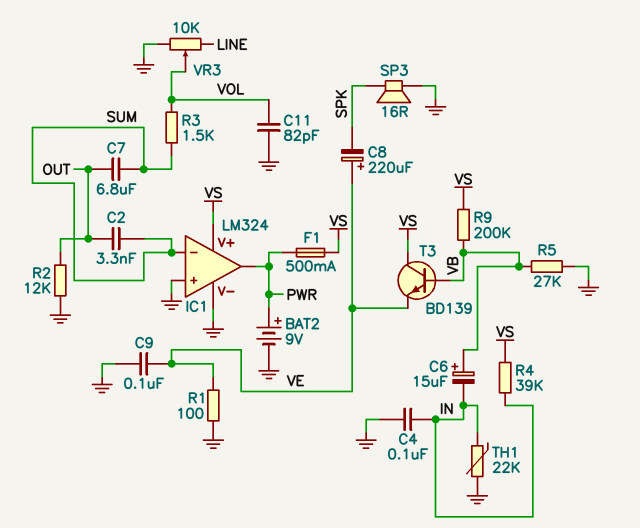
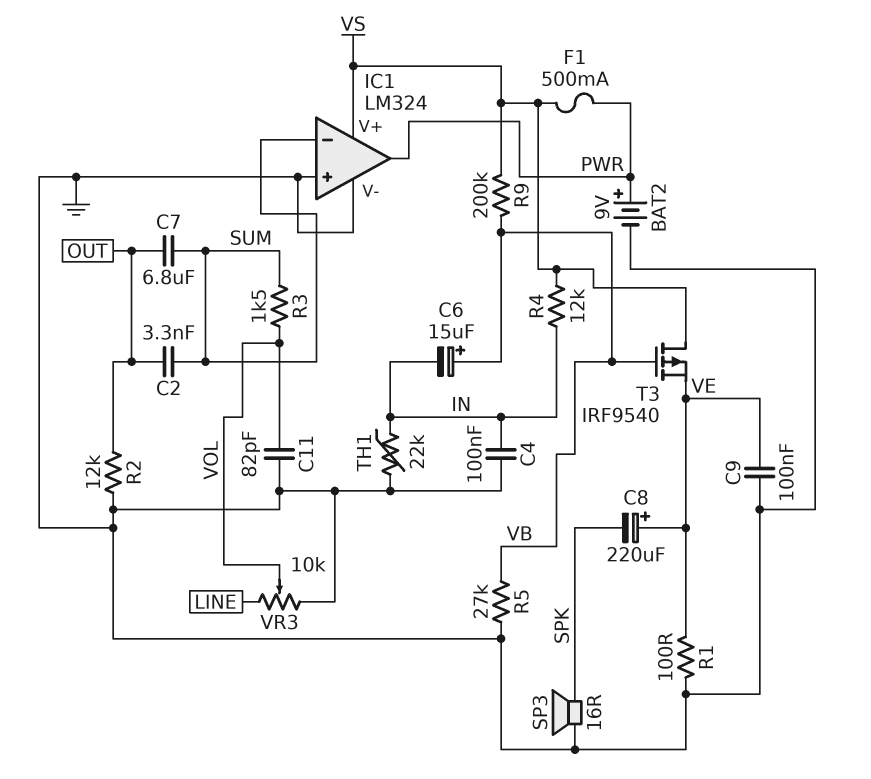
R4: 39k (IN, VS) -> 12k (IN, VS)
T3: NPN BD139 (B VB, C VS, E VE) -> PMOS IRF9540 (G VB, D VS, S VE)

